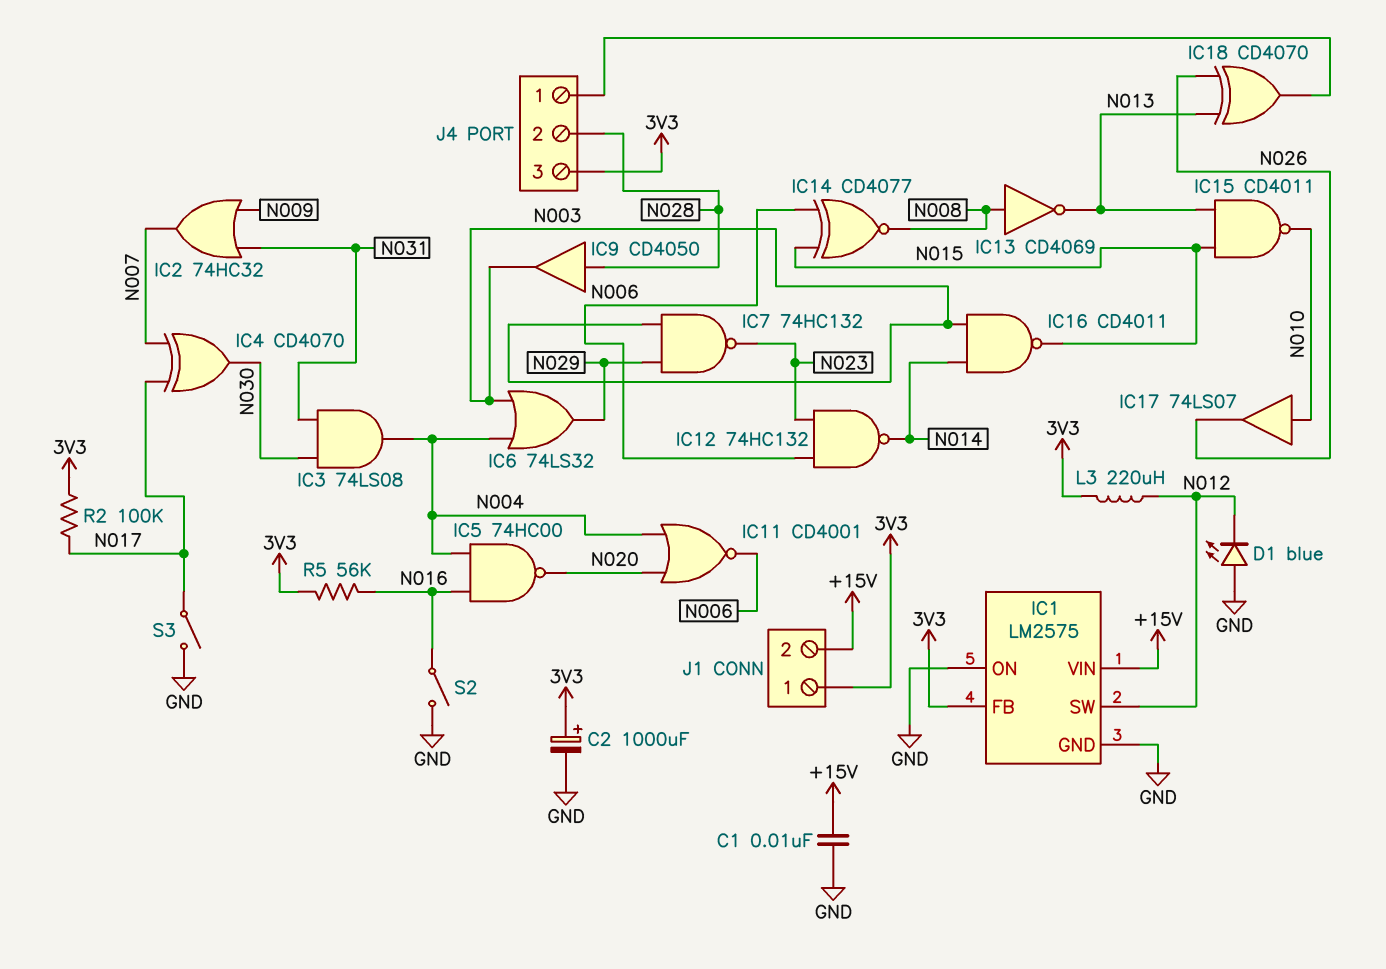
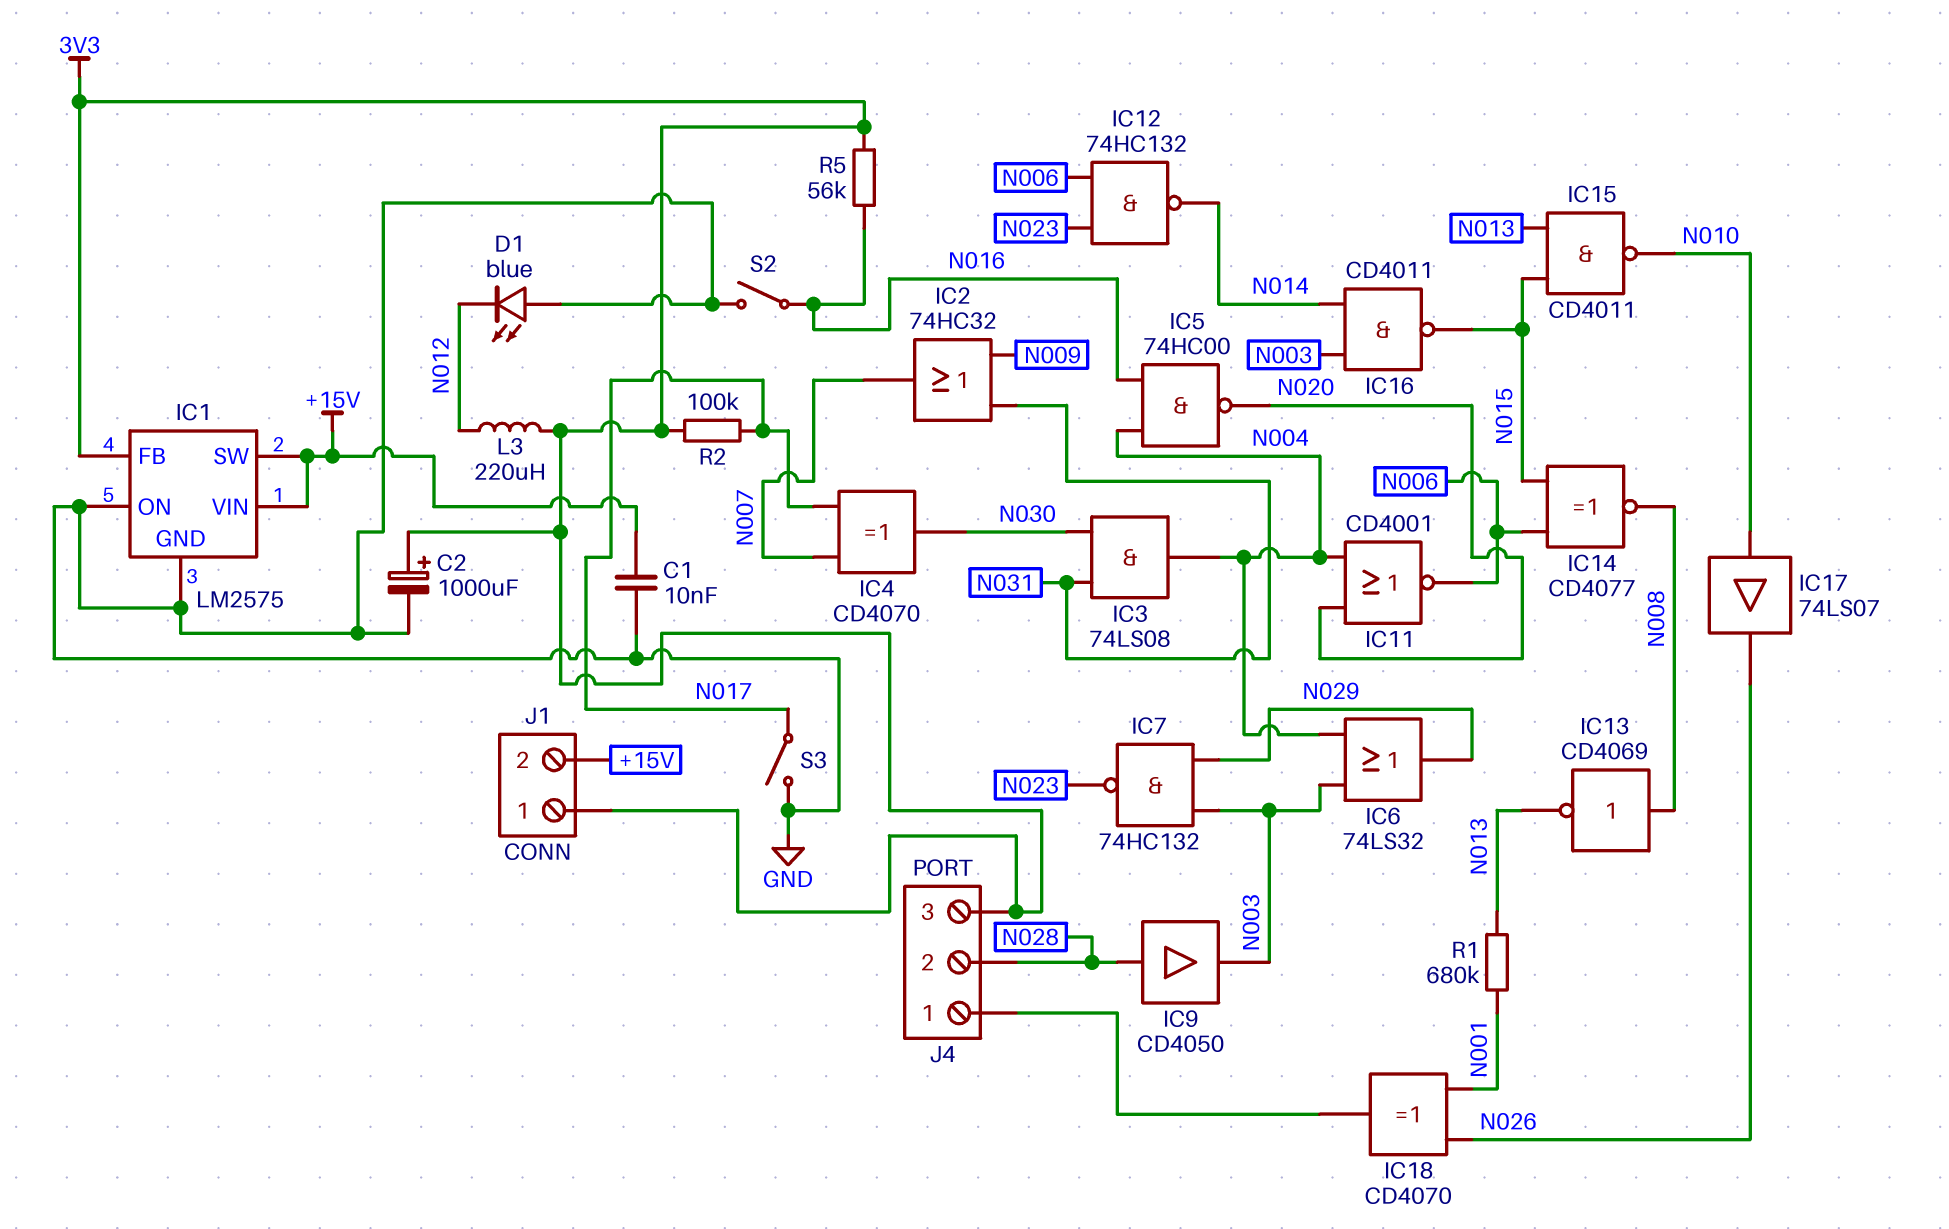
IC1 pin SW: N012 -> +15V
IC18: XOR CD4070 (in N013, in N026, out J4/1) -> XOR CD4070 (in N001, in N026, out J4/1)
R1: none -> 680k (N001, N013)

